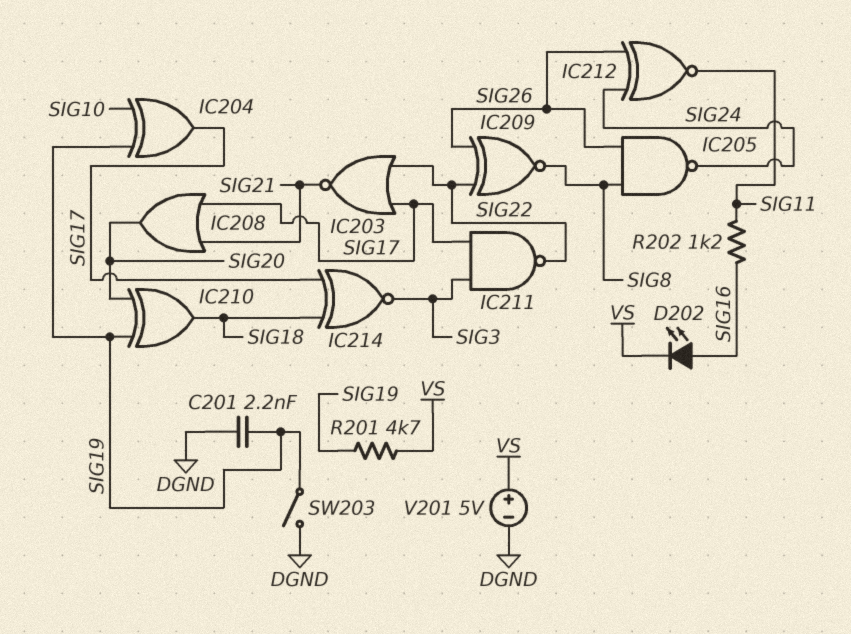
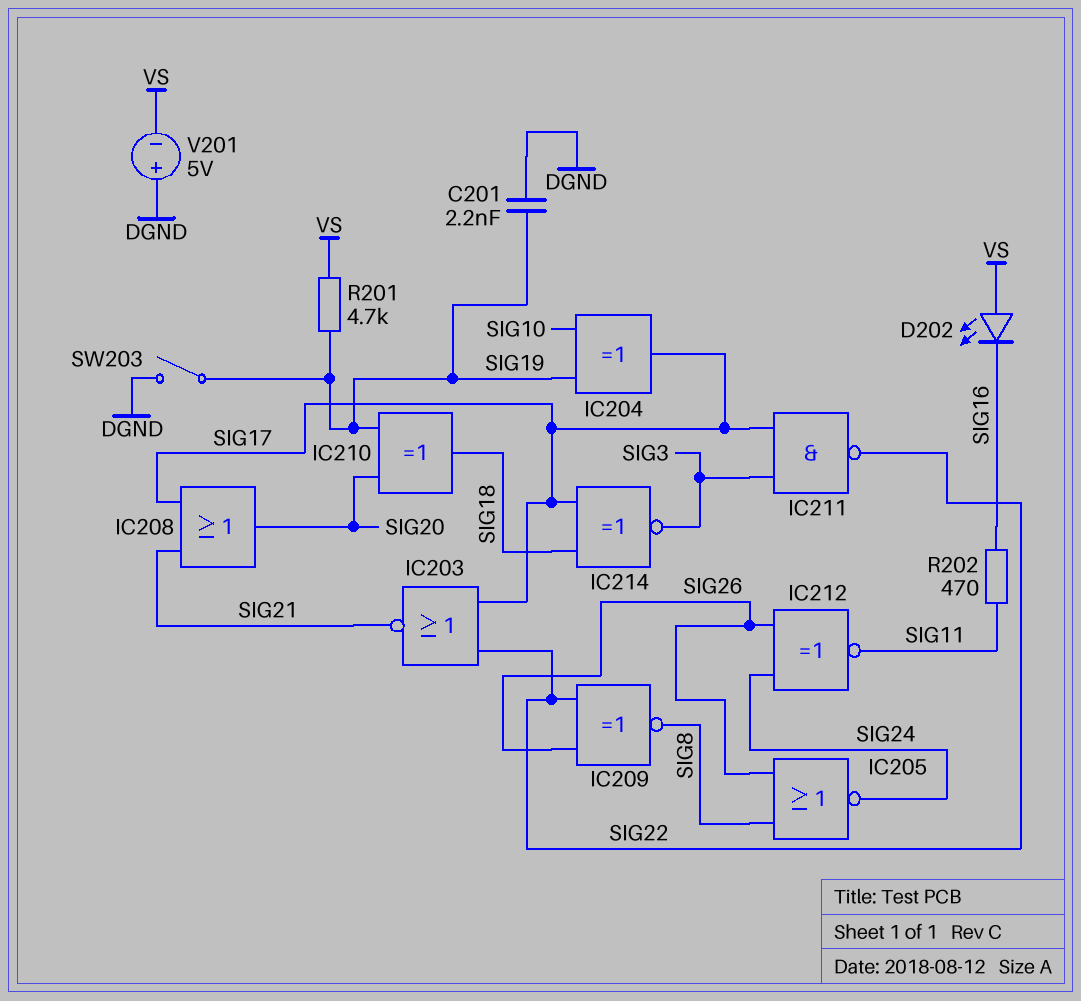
D202: LED (A SIG16, K VS) -> LED (A VS, K SIG16)
IC205: NAND (in SIG8, in SIG26, out SIG24) -> NOR (in SIG8, in SIG26, out SIG24)
R202: 1.2k (SIG11, SIG16) -> 470 (SIG11, SIG16)
V201: 5V (plus VS, minus DGND) -> 5V (plus DGND, minus VS)

